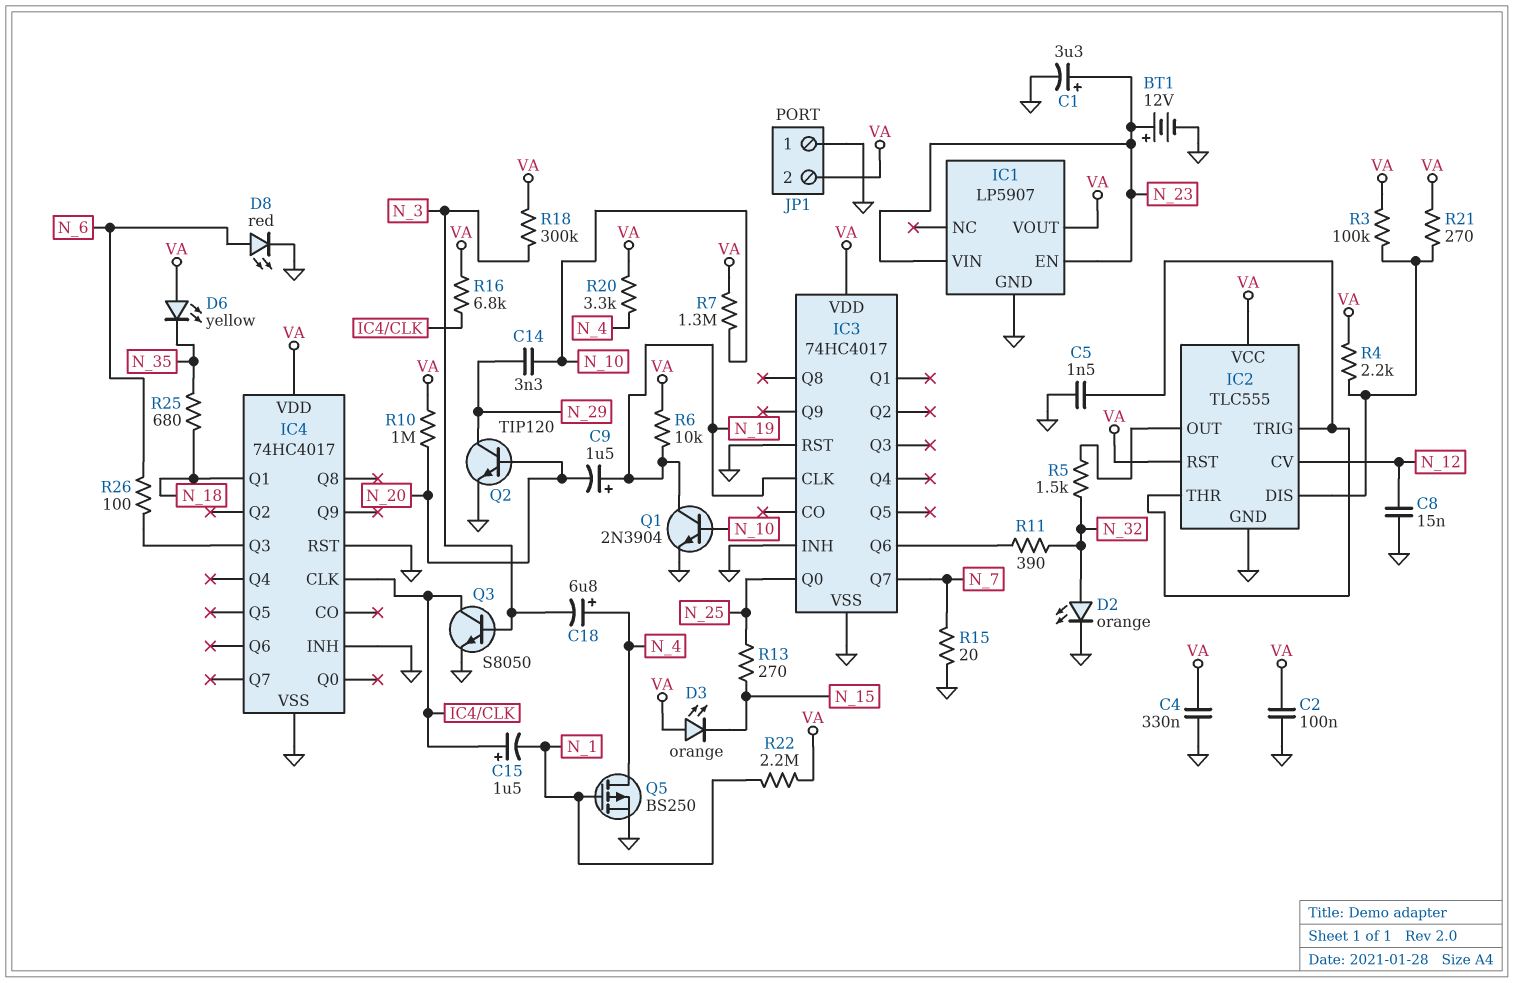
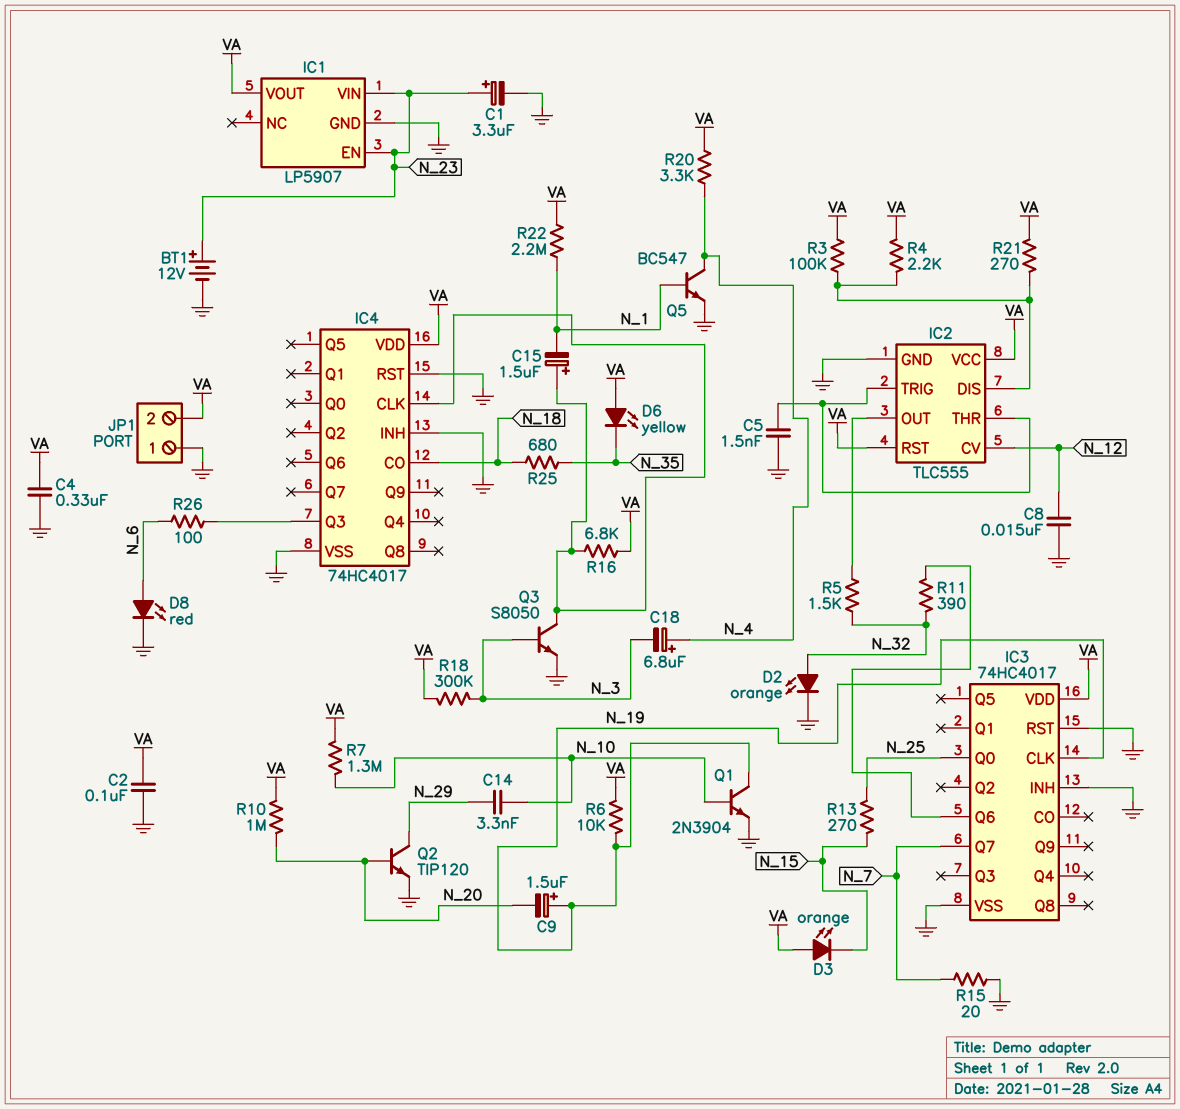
IC4 pin CO: none -> N_18
IC4 pin Q1: N_18 -> none
Q5: PMOS BS250 (G N_1, D N_4, S GND) -> NPN BC547 (B N_1, C N_4, E GND)

